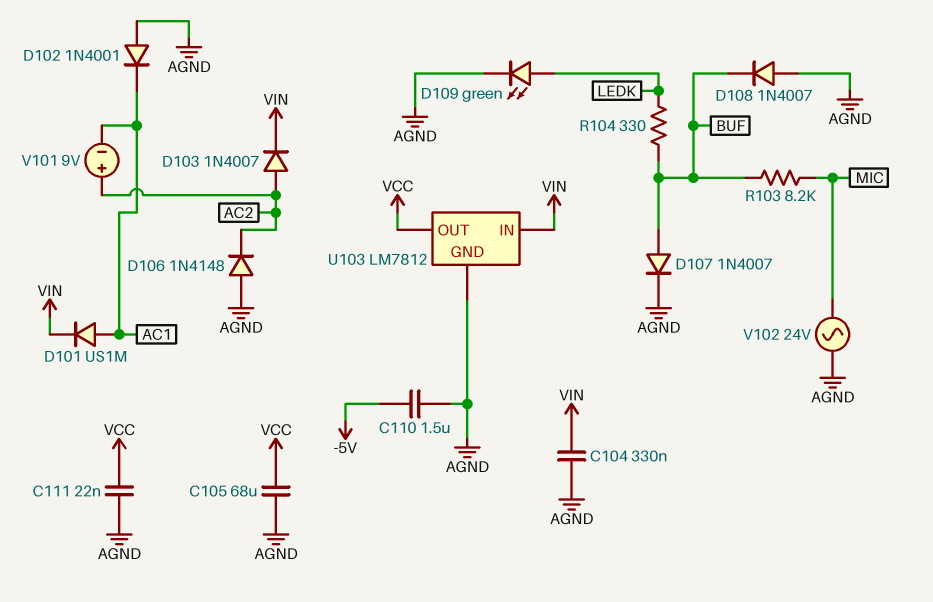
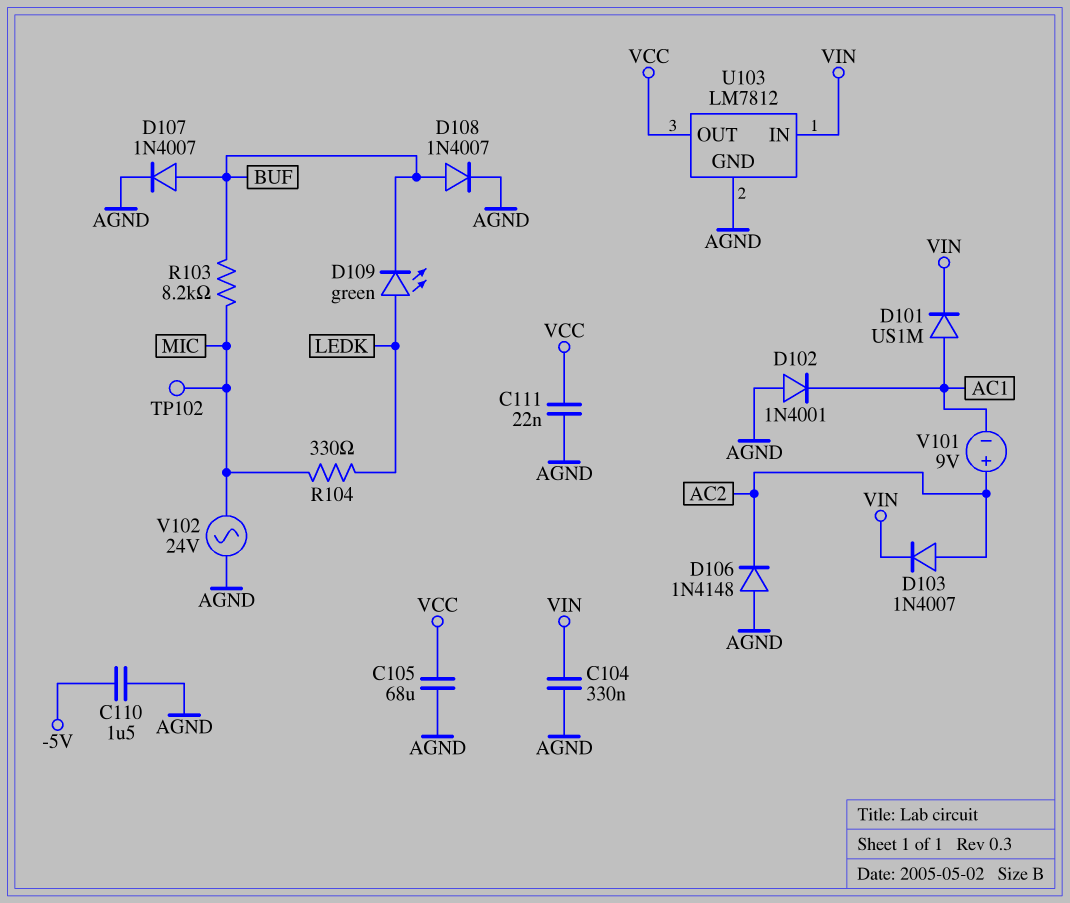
D108: diode 1N4007 (A AGND, K BUF) -> diode 1N4007 (A BUF, K AGND)
D109: LED green (A LEDK, K AGND) -> LED green (A LEDK, K BUF)
R104: 330 (BUF, LEDK) -> 330 (LEDK, MIC)
TP102: none -> test point (MIC)

